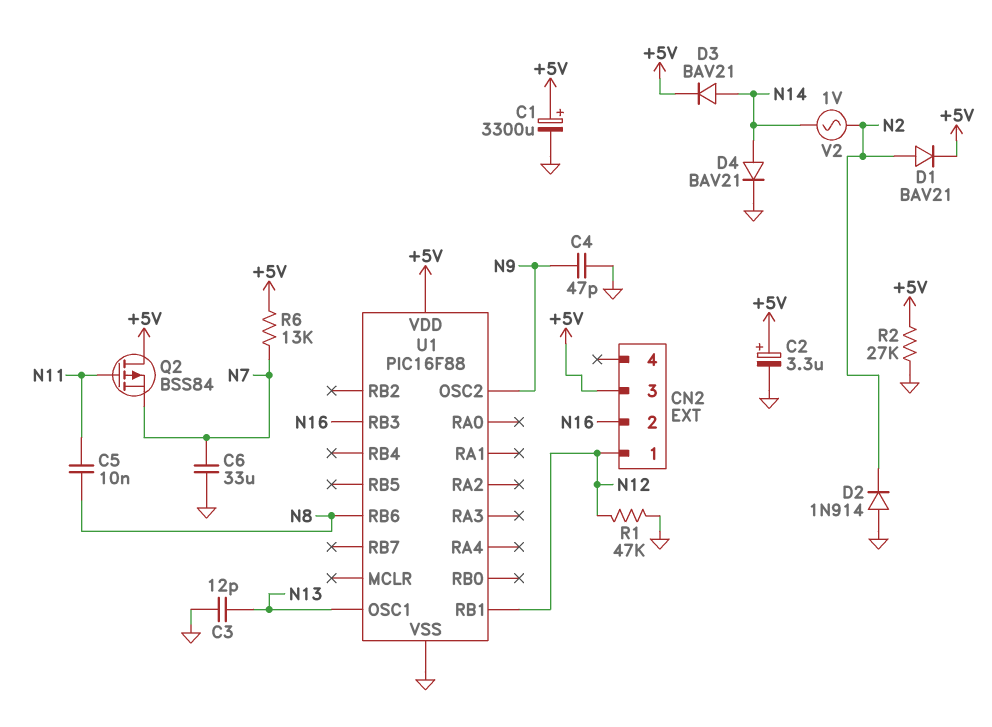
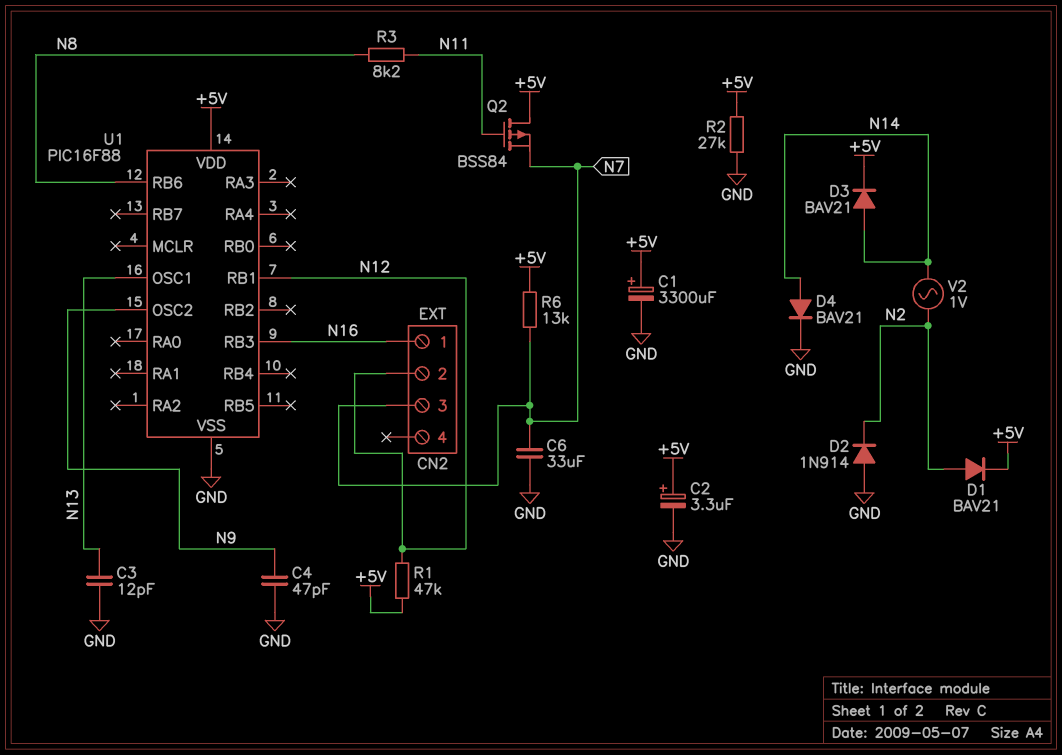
C5: 10nF (N8, N11) -> none
CN2 pin 1: N12 -> N16
CN2 pin 2: N16 -> N12
CN2 pin 3: +5V -> N7
R1: 47k (GND, N12) -> 47k (+5V, N12)
R3: none -> 8.2k (N8, N11)

